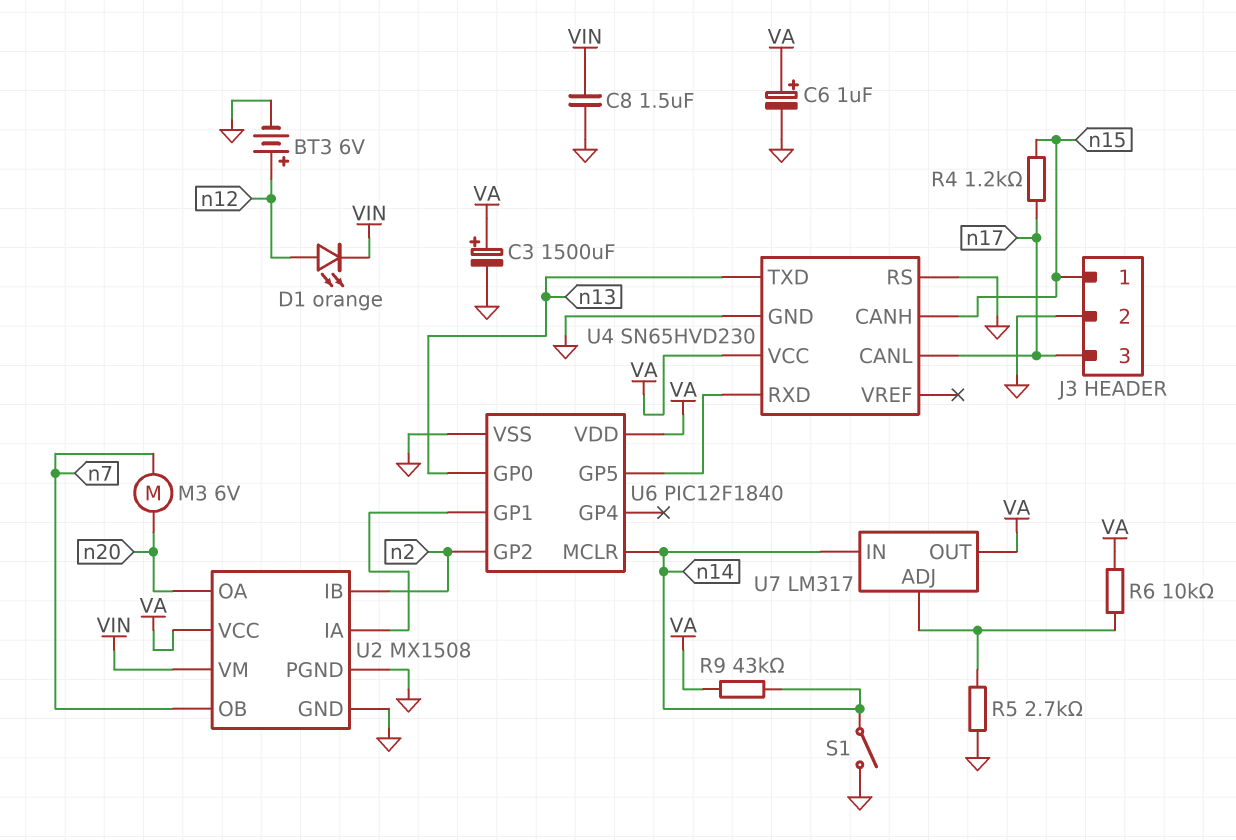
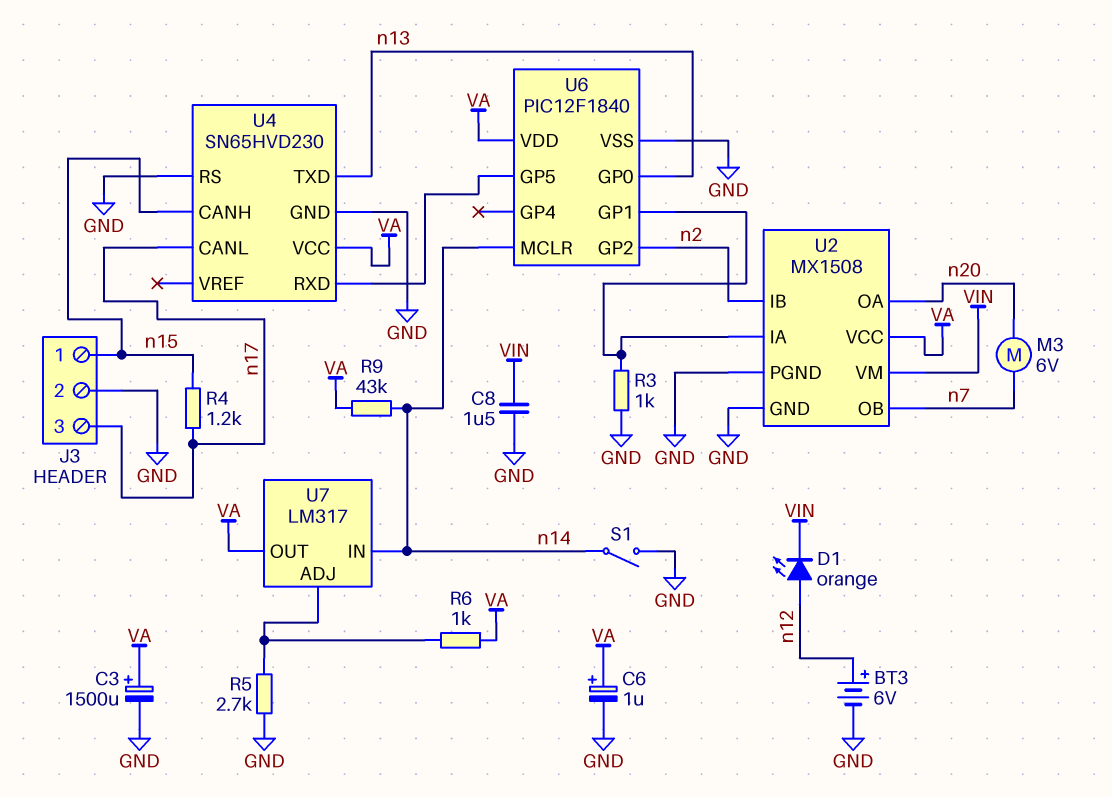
R3: none -> 1k (GND, U2/IA)
R6: 10k (U7/ADJ, VA) -> 1k (U7/ADJ, VA)

